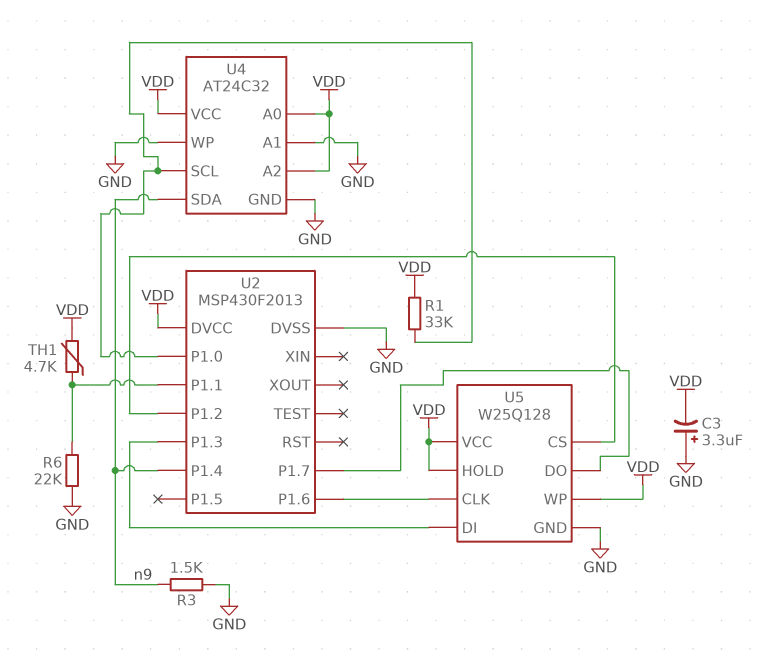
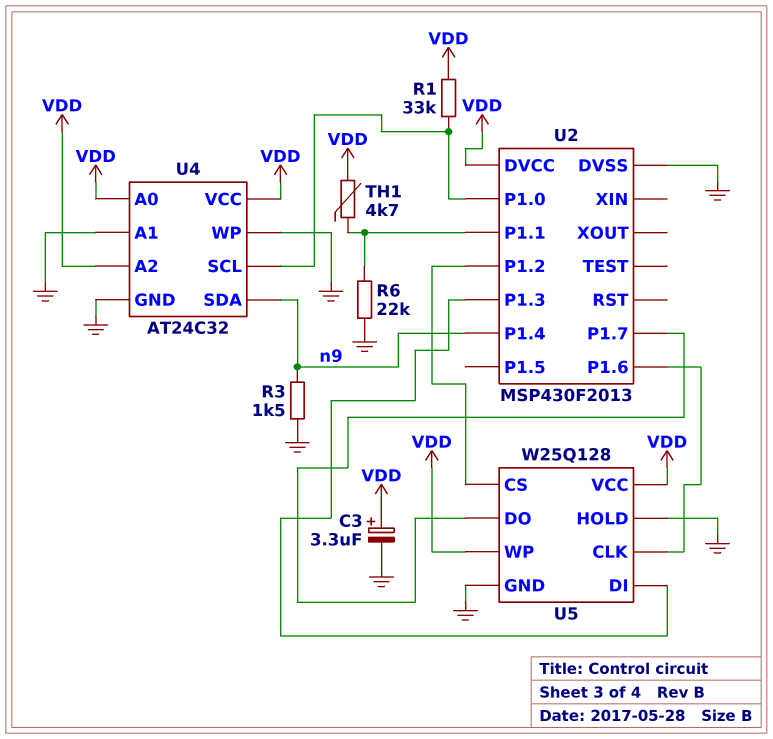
C3: 3.3uF (plus GND, minus VDD) -> 3.3uF (plus VDD, minus GND)
U5 pin HOLD: VDD -> GND

